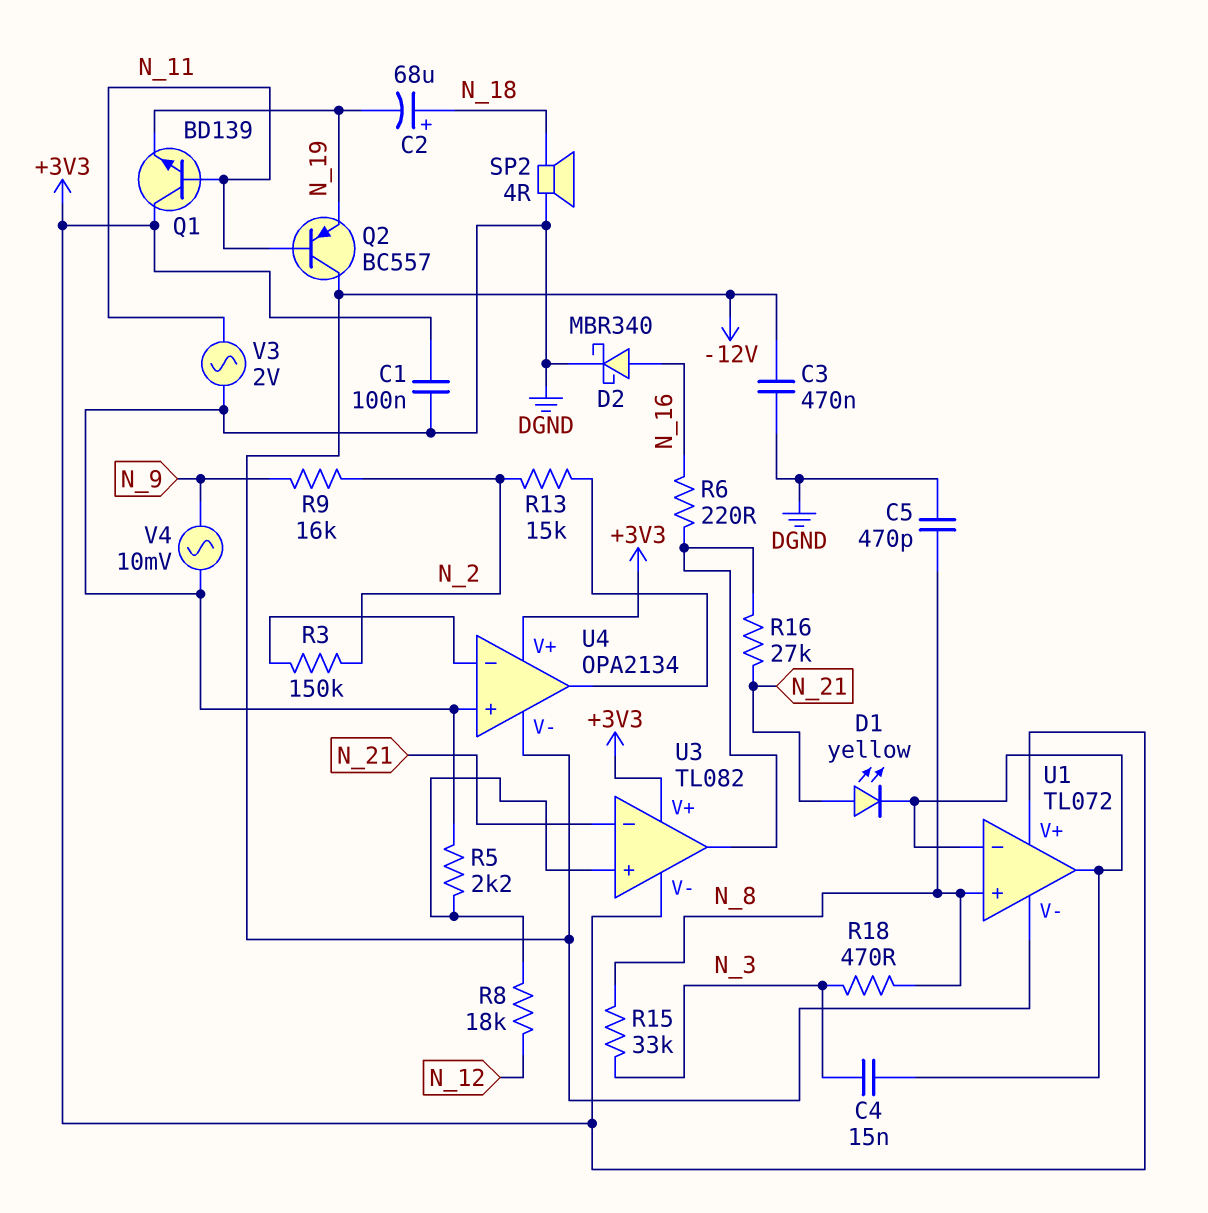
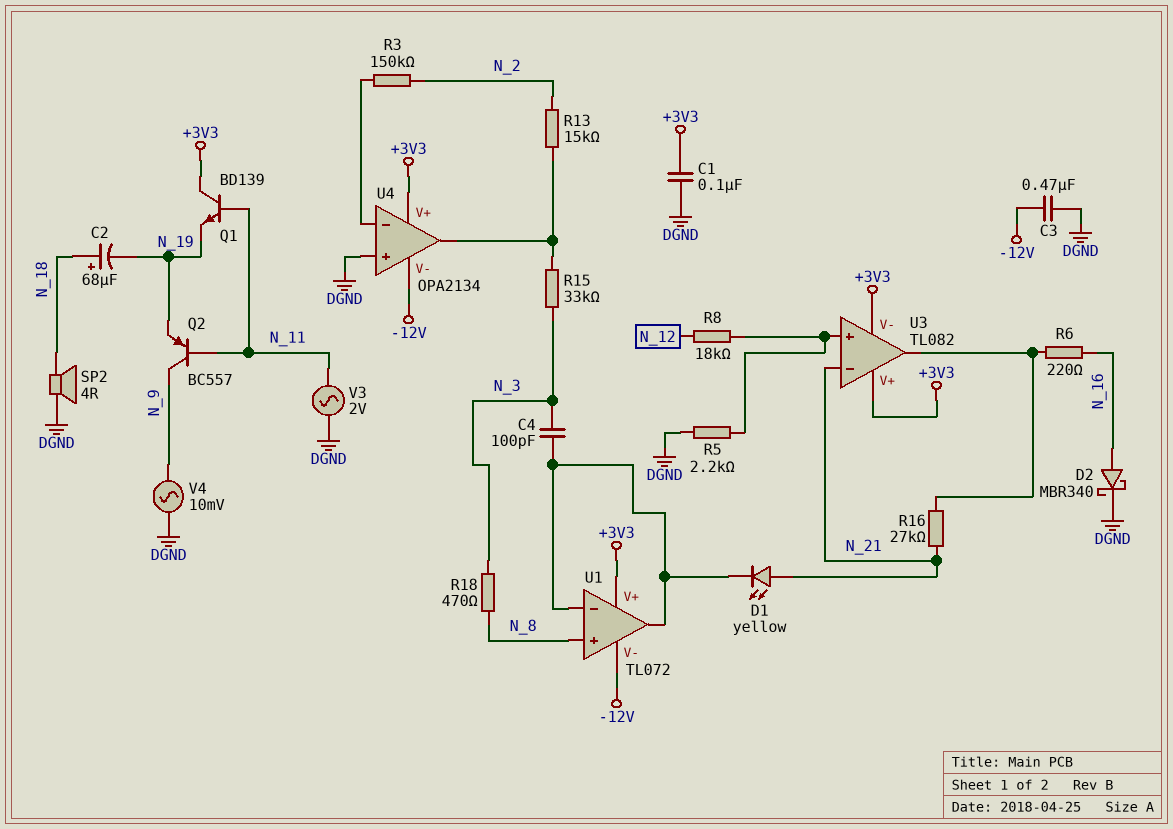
C4: 15nF (N_3, U1/in-) -> 100pF (N_3, U1/in-)
C5: 470pF (DGND, N_8) -> none
Q2: PNP BC557 (B N_11, C -12V, E N_19) -> PNP BC557 (B N_11, C N_9, E N_19)
R9: 16k (N_2, N_9) -> none
R15: 33k (N_3, N_8) -> 33k (N_3, U4/out)

